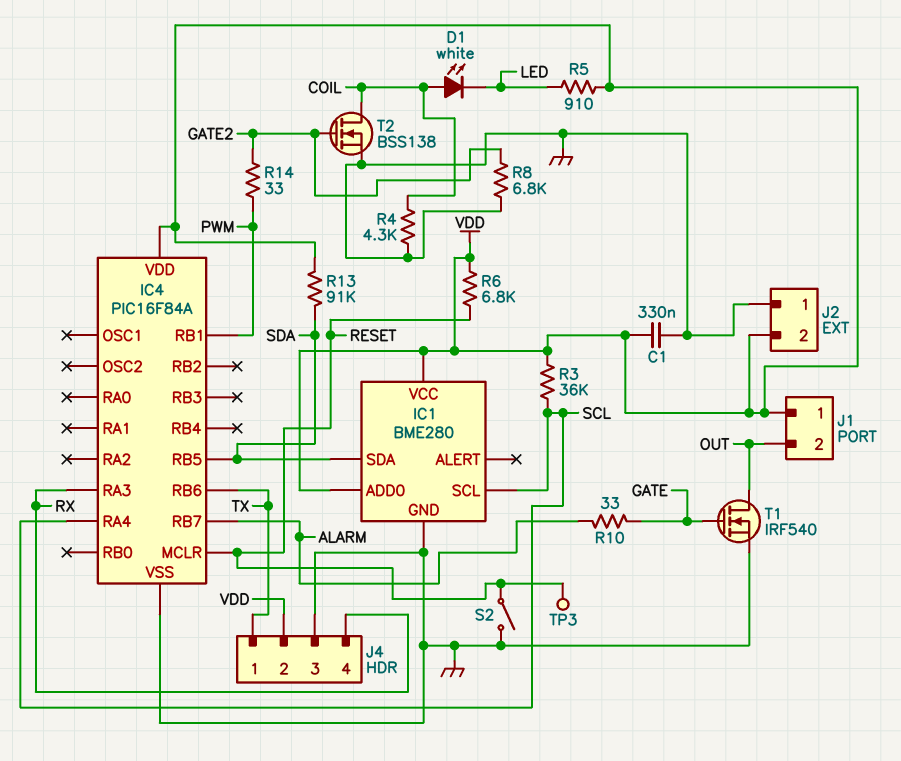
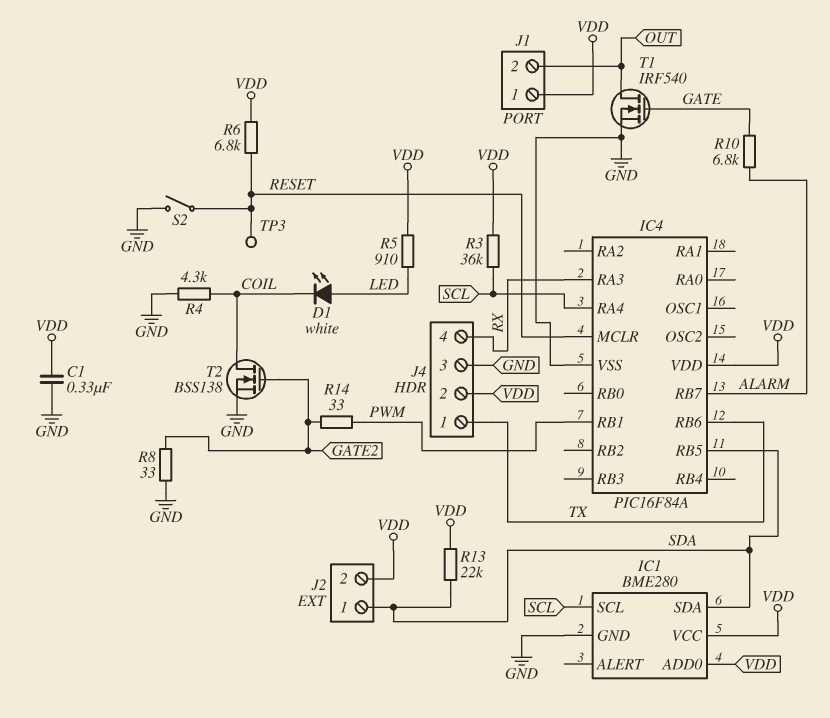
D1: LED white (A COIL, K LED) -> LED white (A LED, K COIL)
J2 pin 1: GND -> SDA
R8: 6.8k (GATE2, GND) -> 33 (GATE2, GND)
R10: 33 (ALARM, GATE) -> 6.8k (ALARM, GATE)
R13: 91k (SDA, VDD) -> 22k (SDA, VDD)

